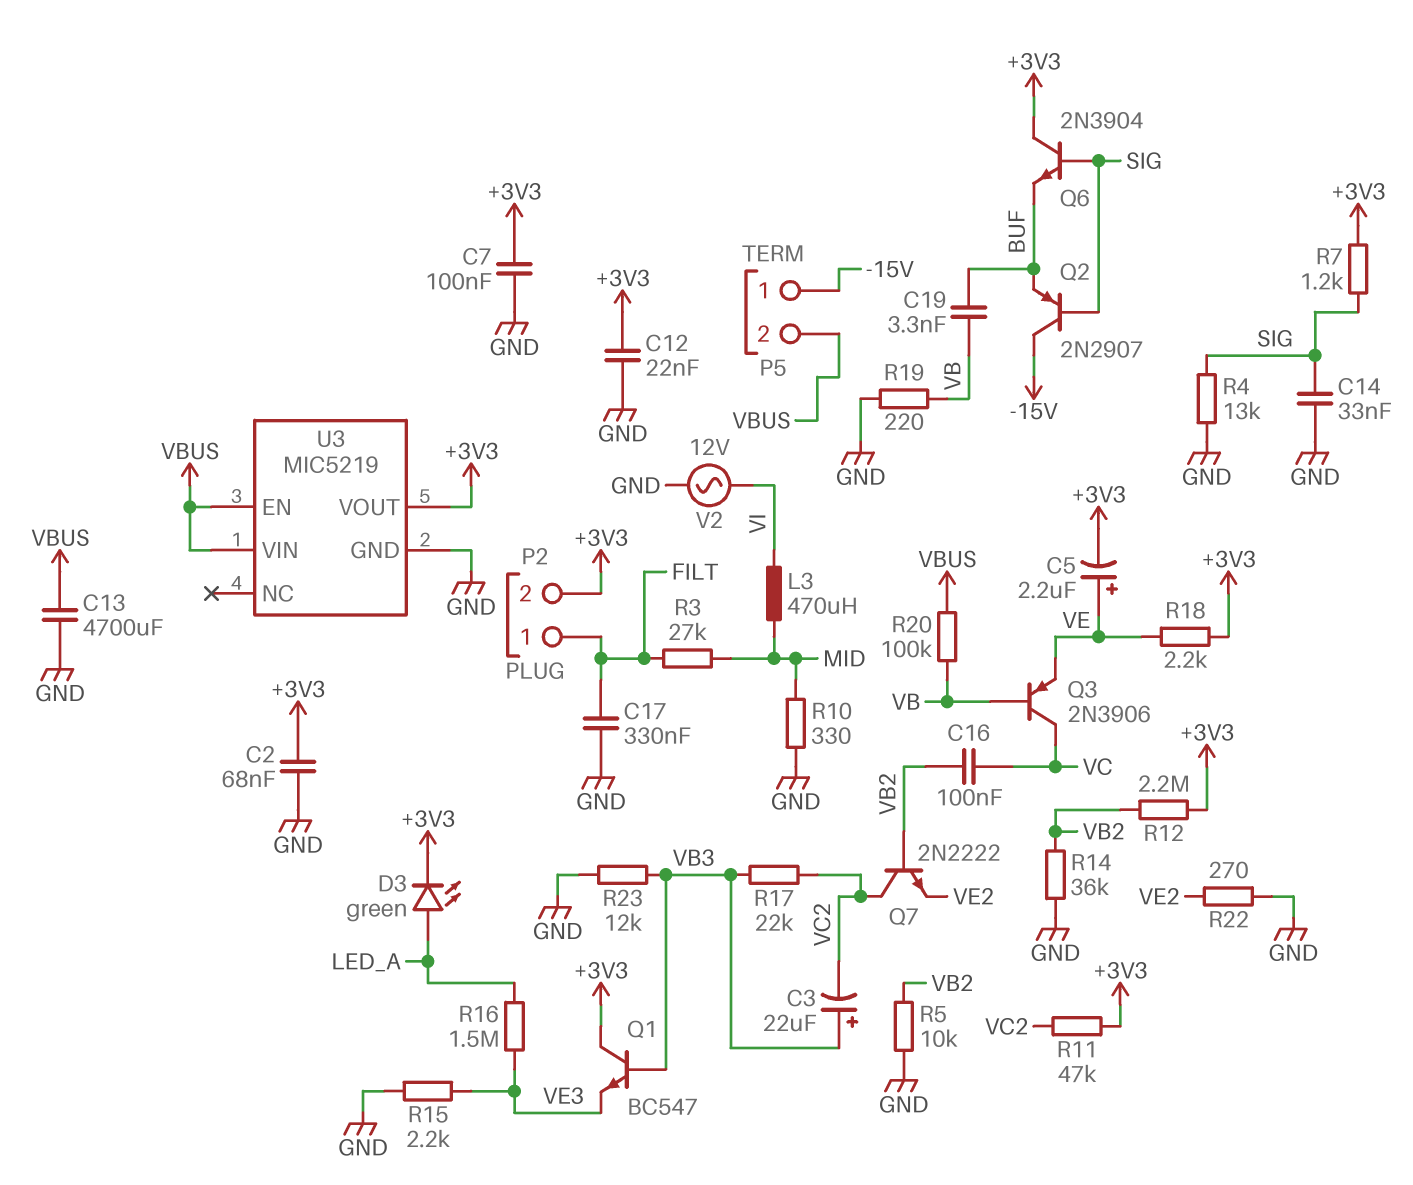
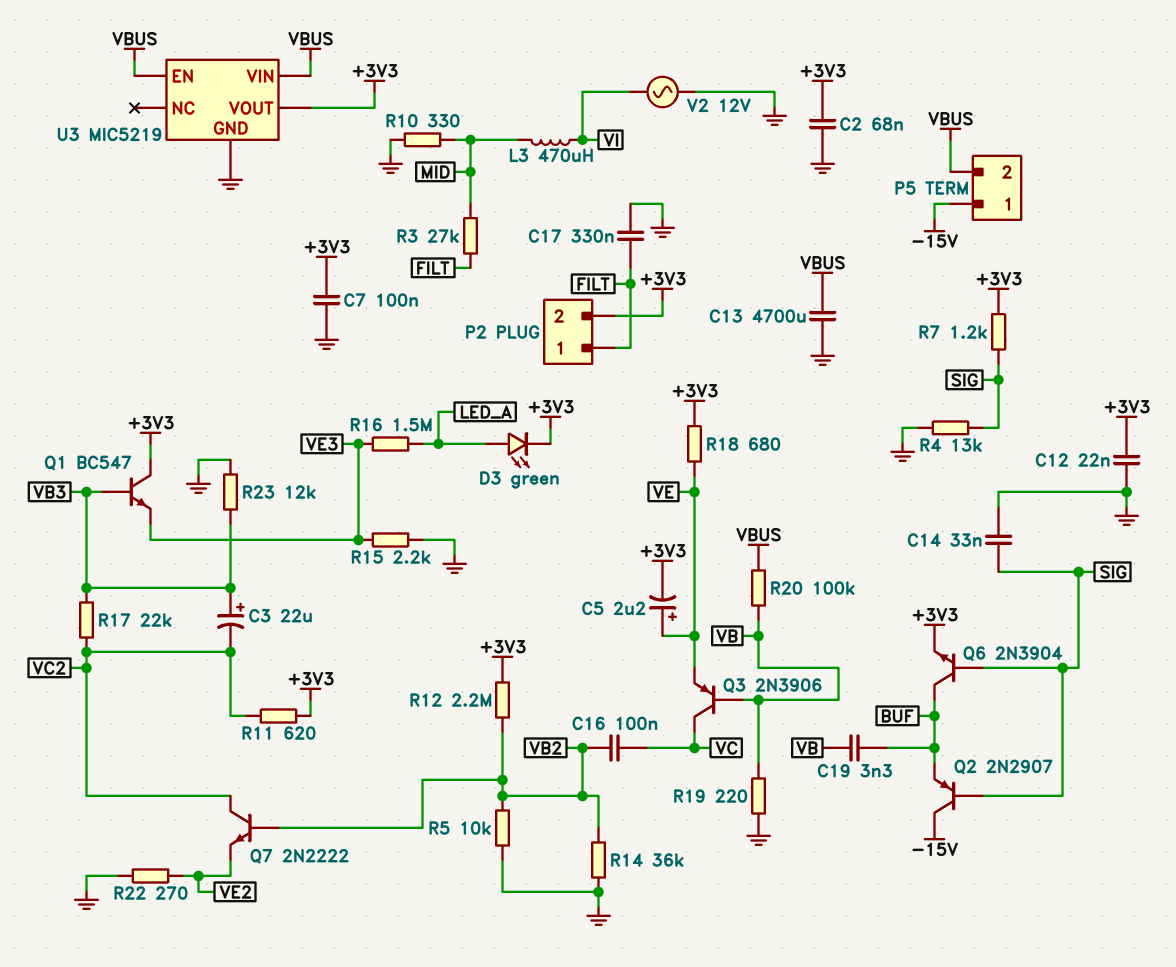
Q6: NPN 2N3904 (B SIG, C +3V3, E BUF) -> NPN 2N3904 (B SIG, C BUF, E +3V3)
R11: 47k (+3V3, VC2) -> 620 (+3V3, VC2)
R18: 2.2k (+3V3, VE) -> 680 (+3V3, VE)

